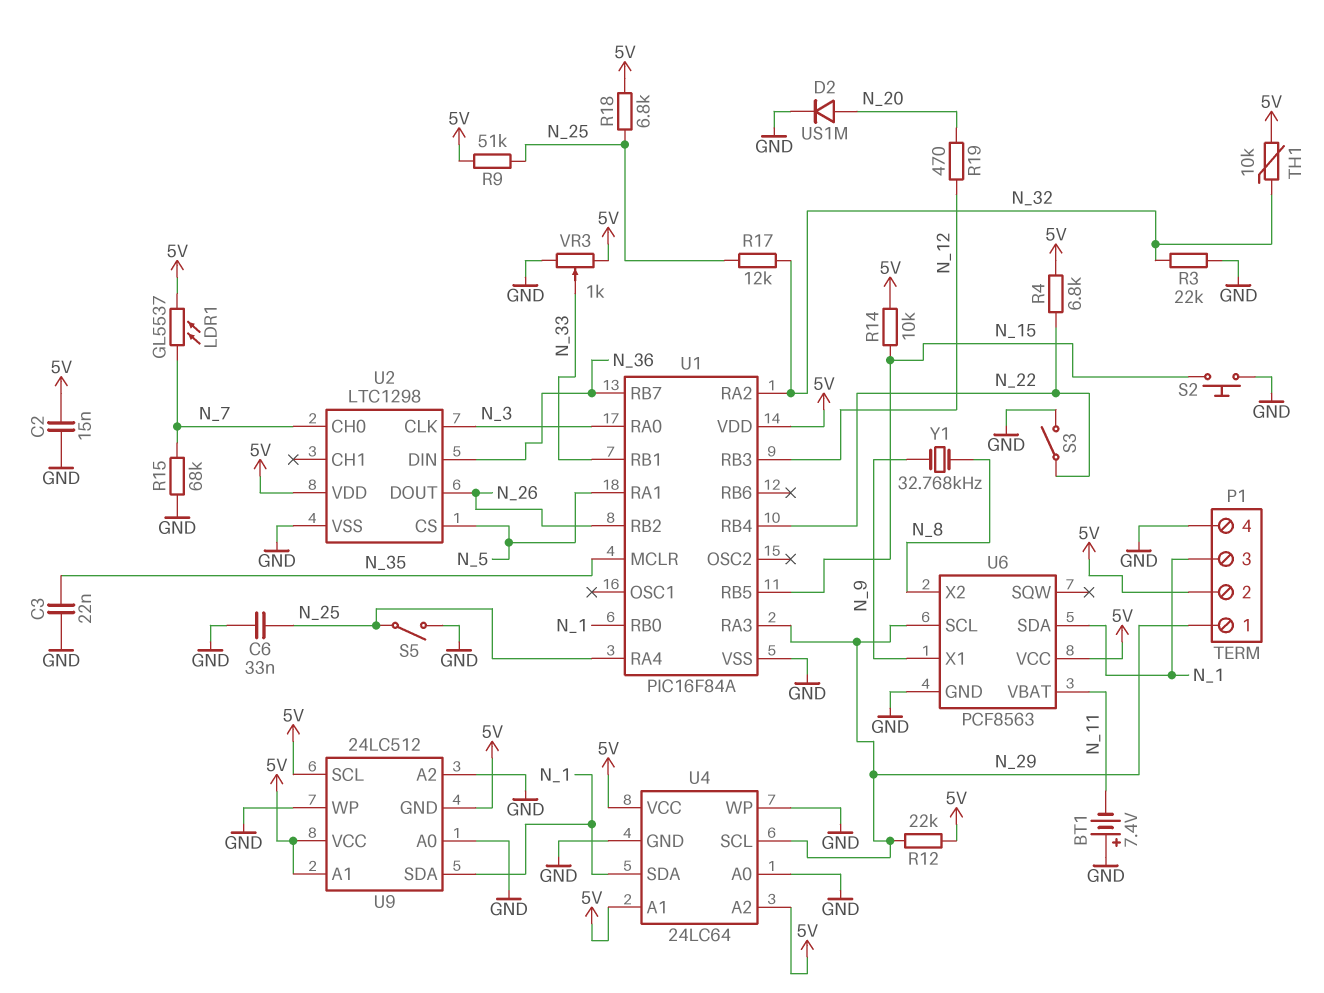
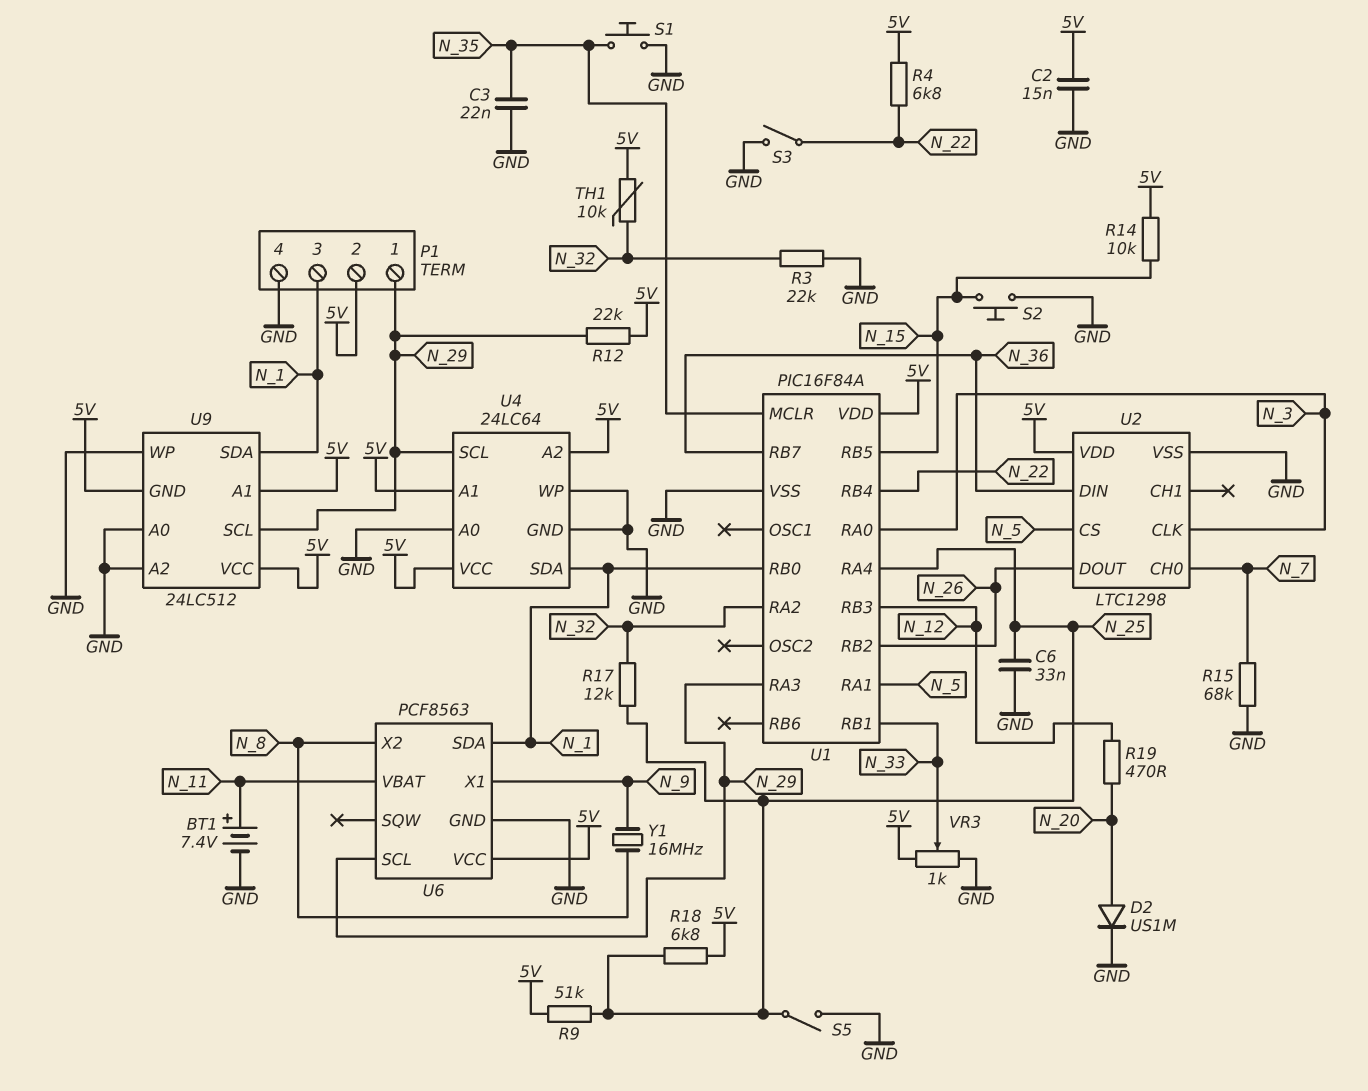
BT1: 7.4V (plus GND, minus N_11) -> 7.4V (plus N_11, minus GND)
LDR1: GL5537 (5V, N_7) -> none
S1: none -> button (GND, N_35)
U9 pin SCL: 5V -> N_29
Y1: 32.768kHz (N_8, N_9) -> 16MHz (N_8, N_9)

